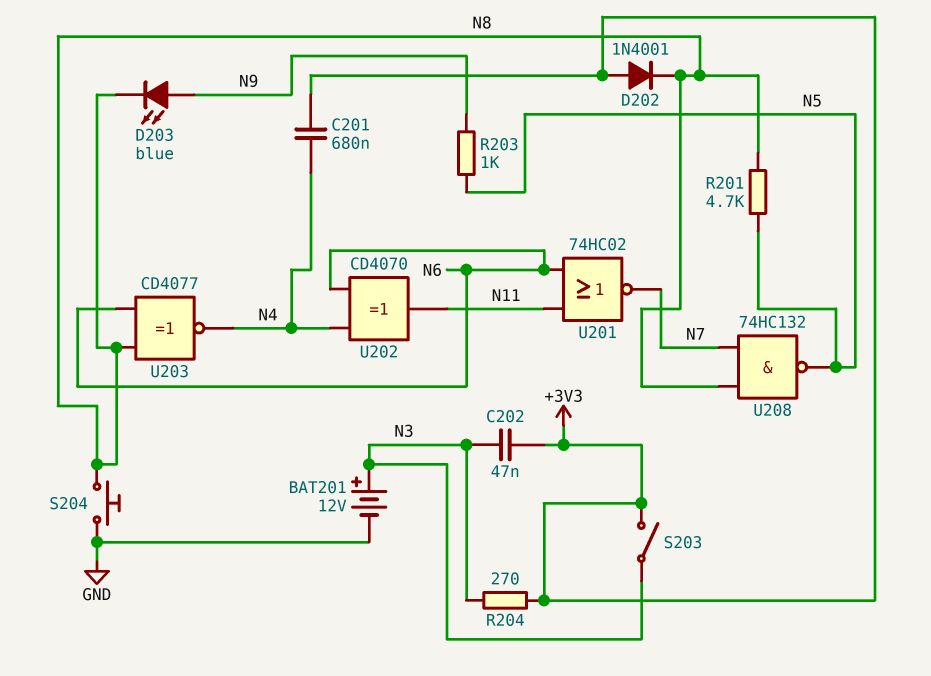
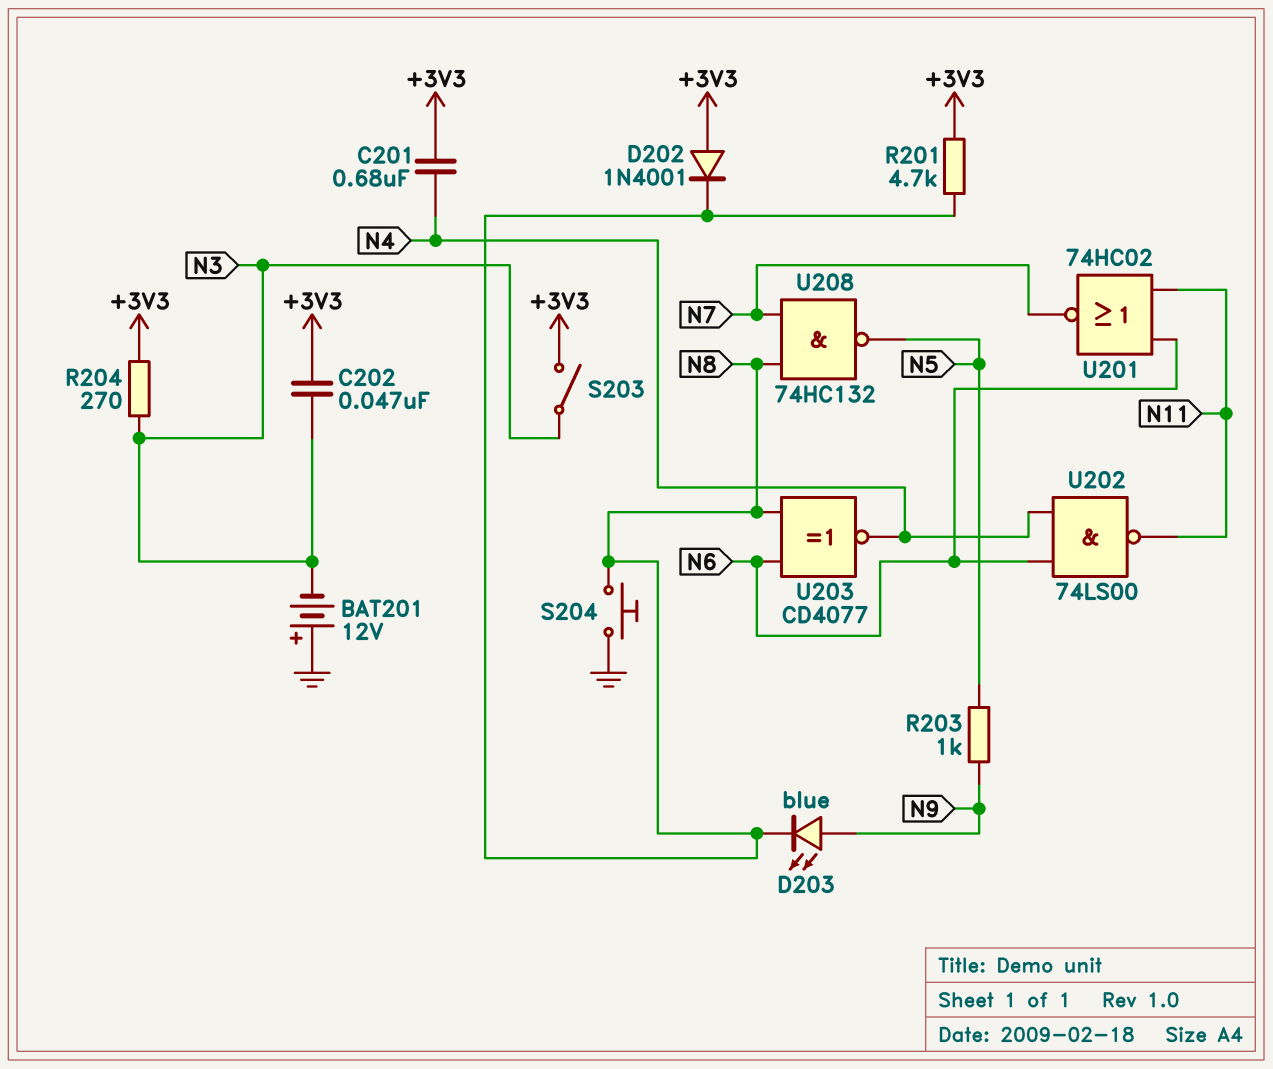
BAT201: 12V (plus N3, minus GND) -> 12V (plus GND, minus N3)
R201: 4.7k (N5, N8) -> 4.7k (+3V3, N8)
U202: XOR CD4070 (in N4, in N6, out N11) -> NAND 74LS00 (in N4, in N6, out N11)

